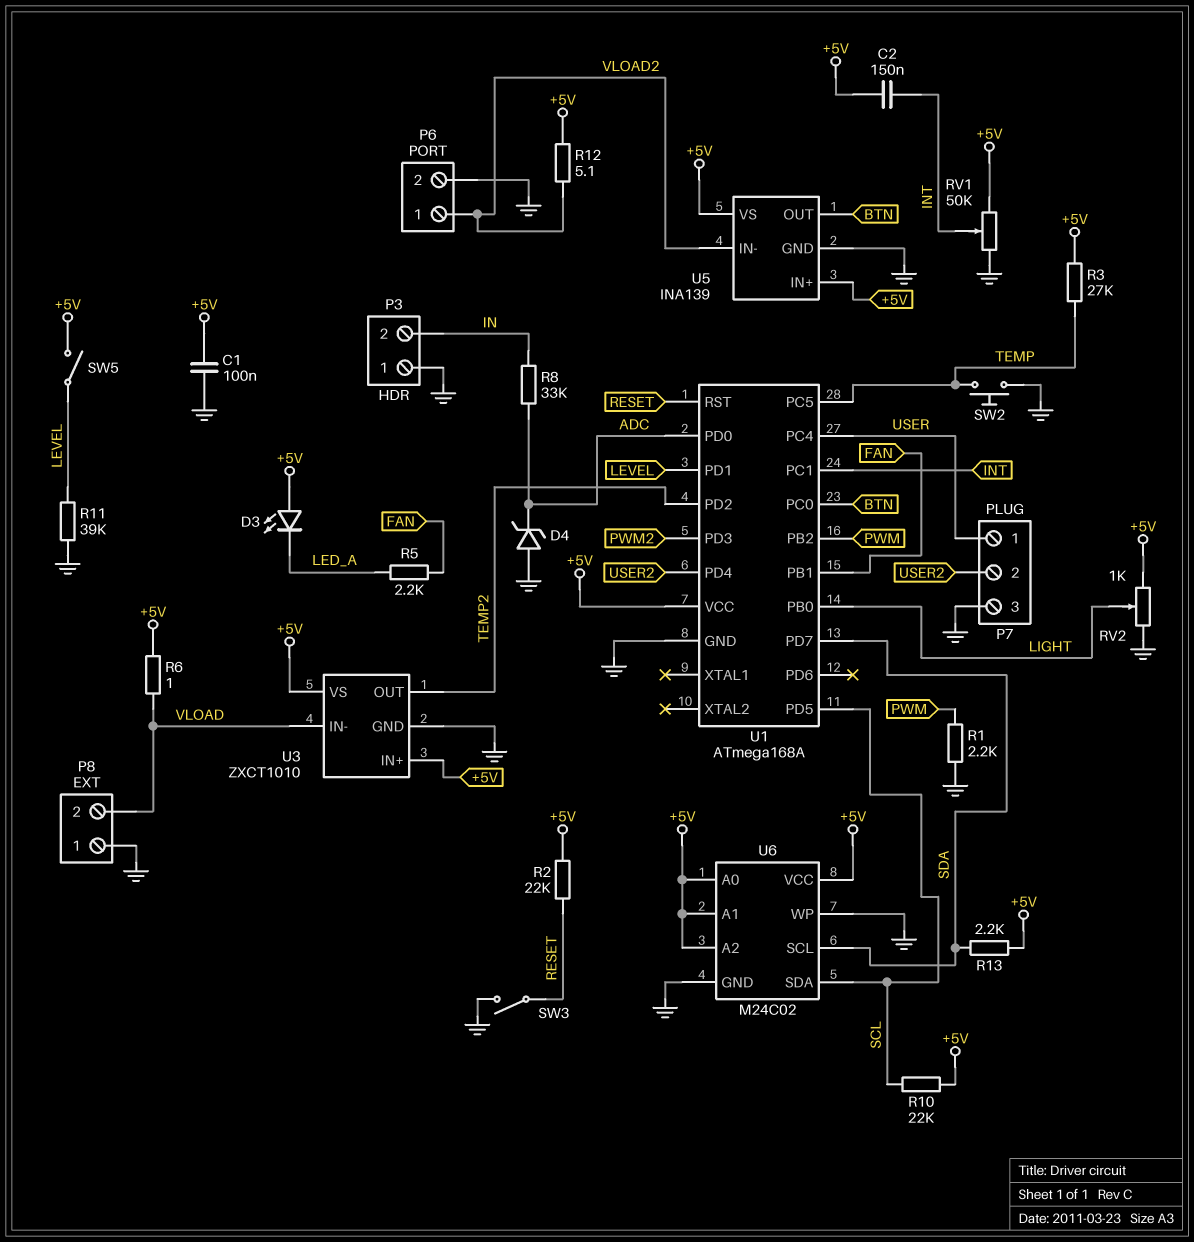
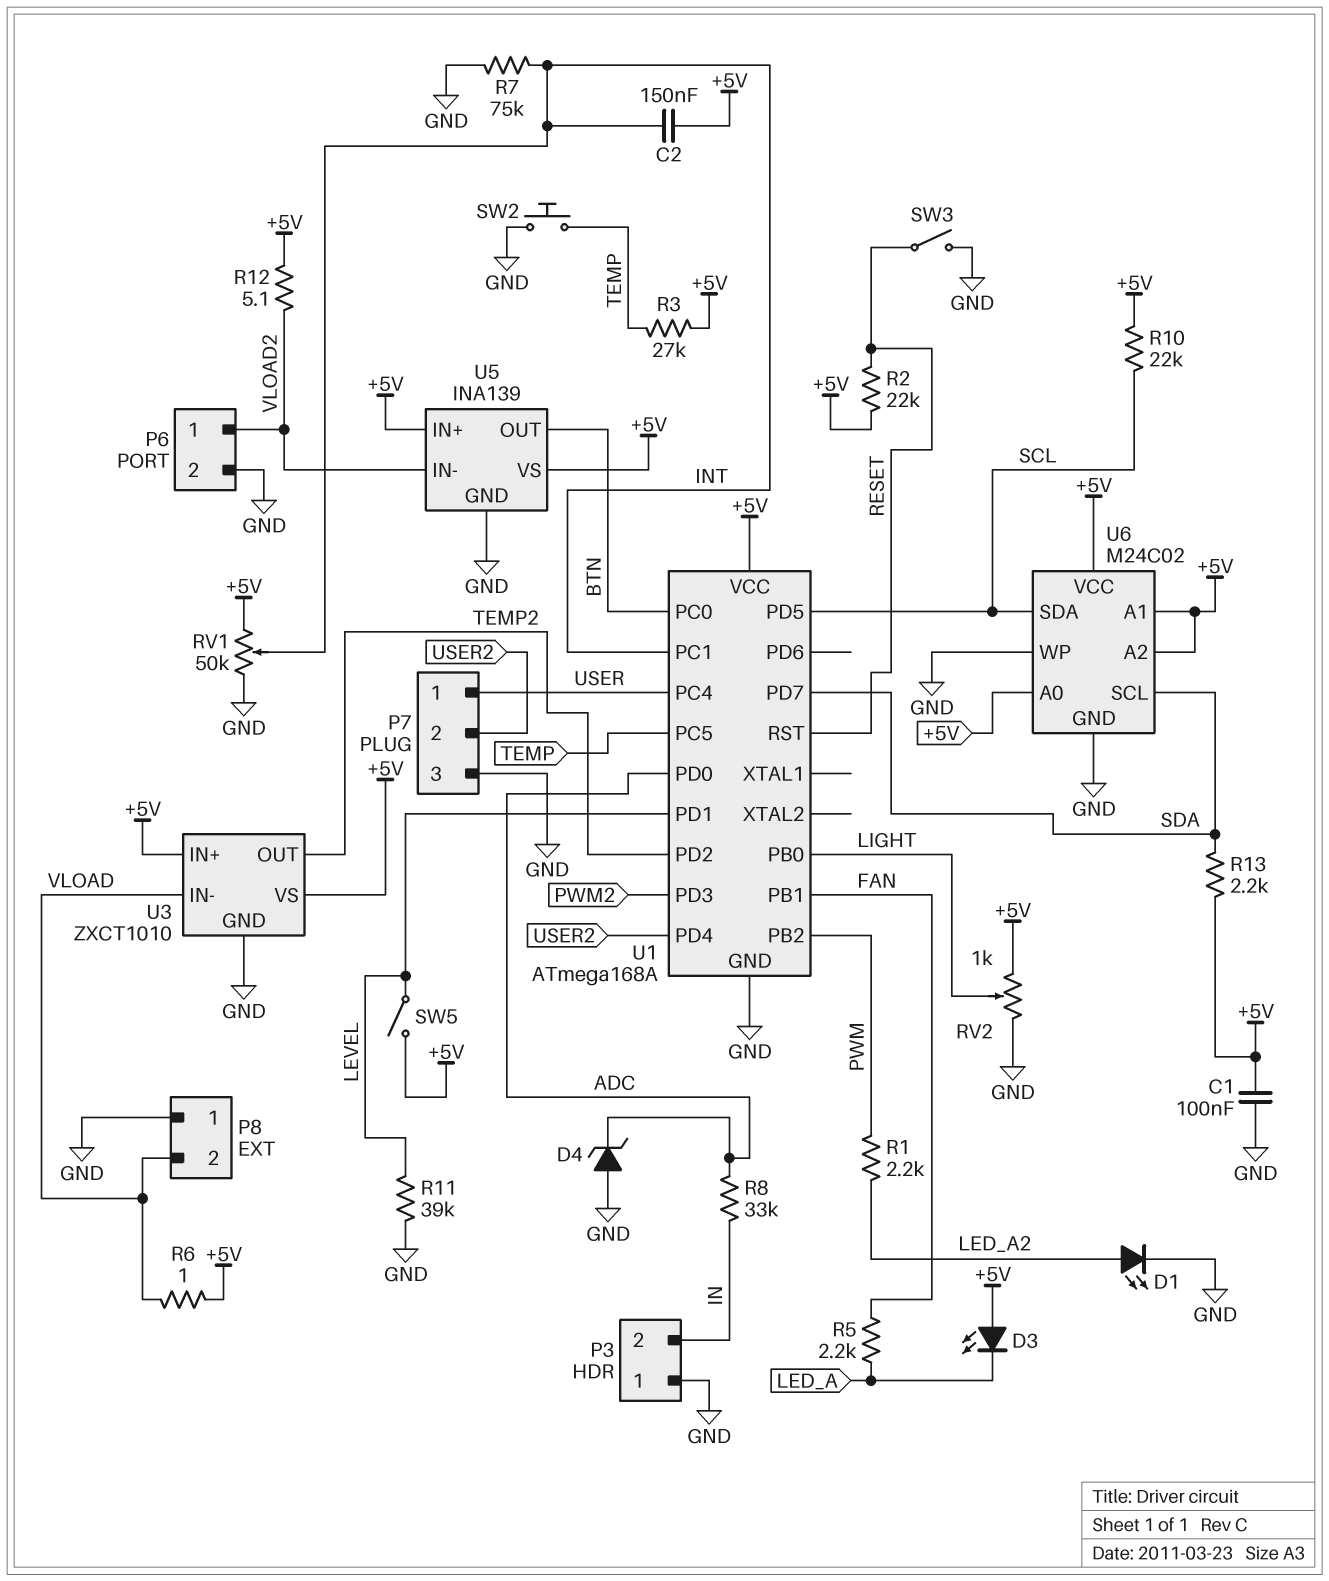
D1: none -> LED (A LED_A2, K GND)
R1: 2.2k (GND, PWM) -> 2.2k (LED_A2, PWM)
R7: none -> 75k (GND, INT)

